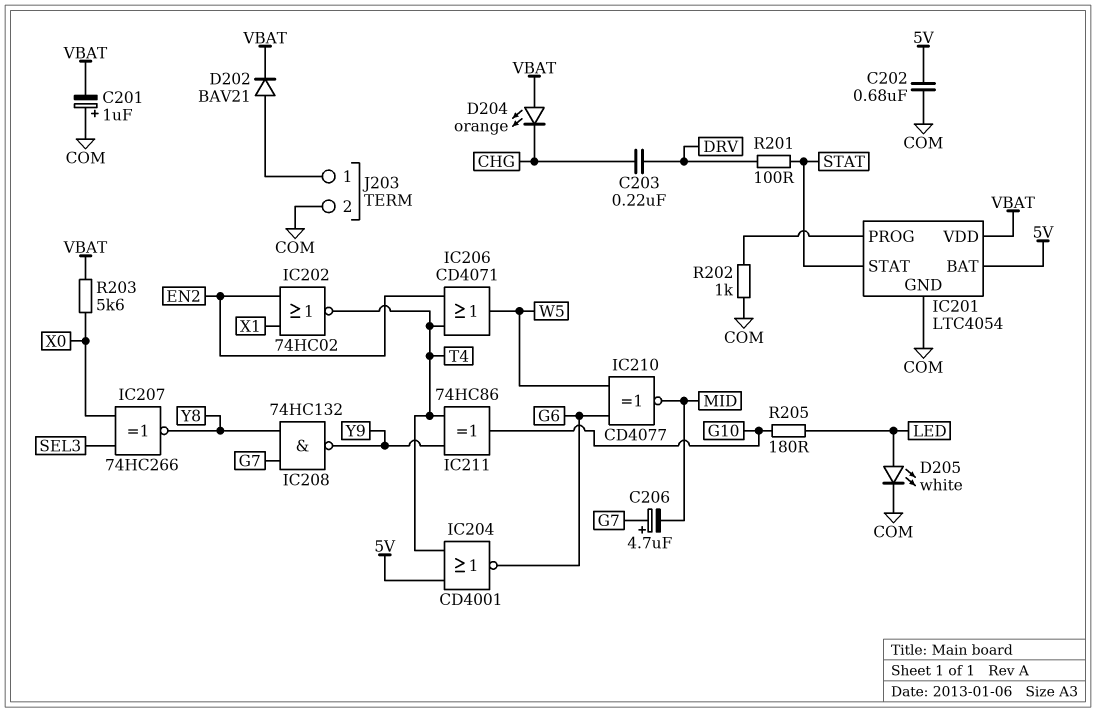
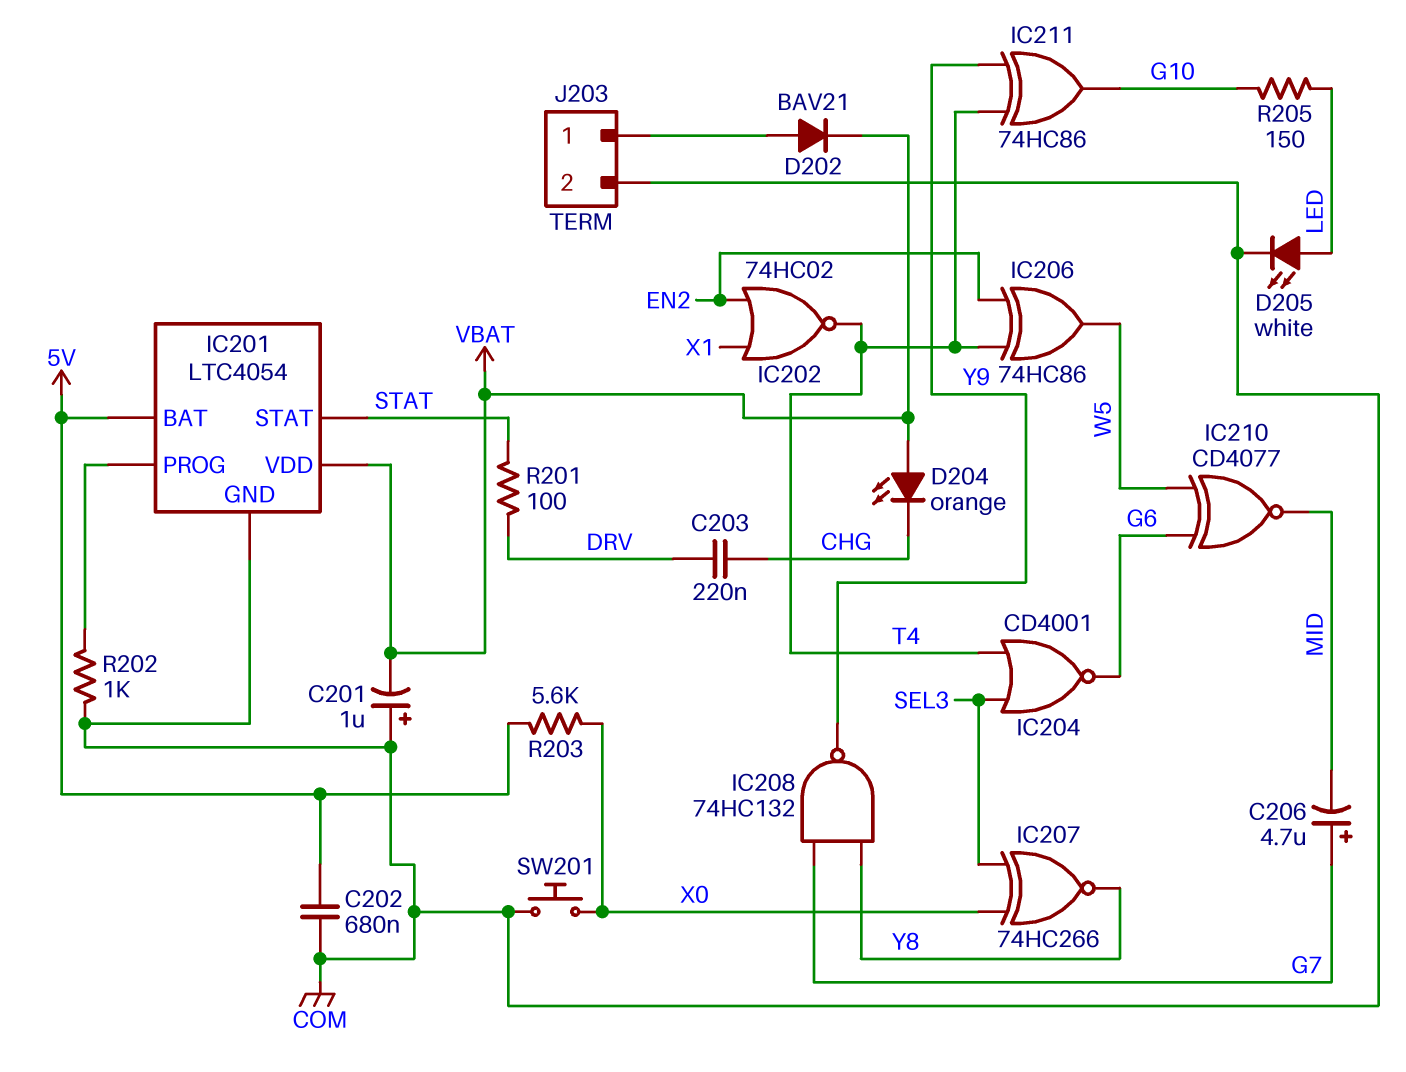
IC204: NOR CD4001 (in 5V, in T4, out G6) -> NOR CD4001 (in SEL3, in T4, out G6)
IC206: OR CD4071 (in EN2, in T4, out W5) -> XOR 74HC86 (in EN2, in T4, out W5)
R203: 5.6k (VBAT, X0) -> 5.6k (5V, X0)
R205: 180 (G10, LED) -> 150 (G10, LED)
SW201: none -> button (COM, X0)

